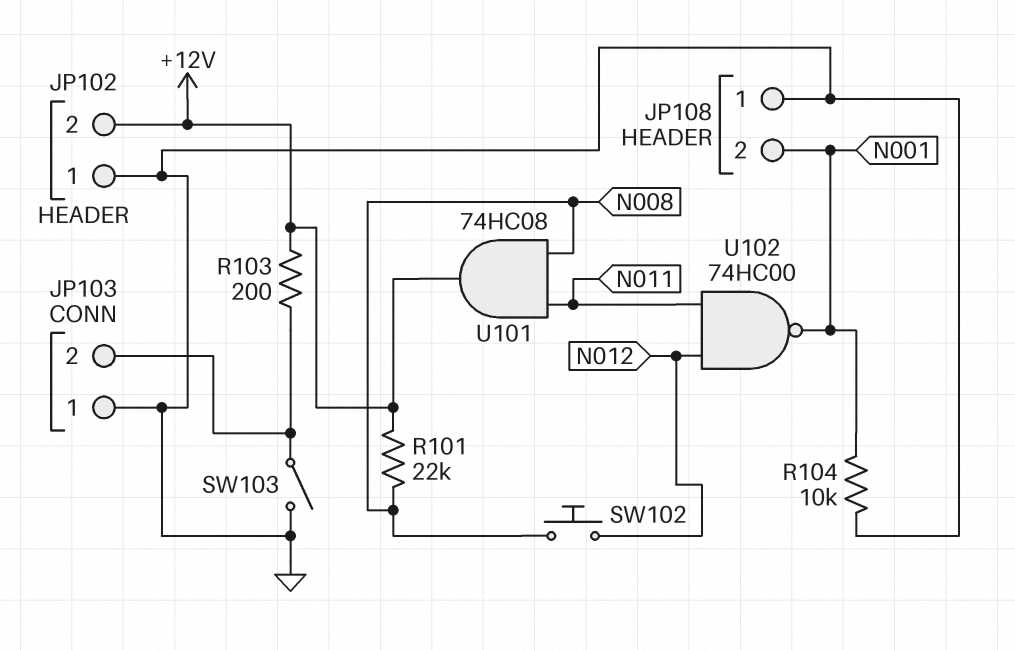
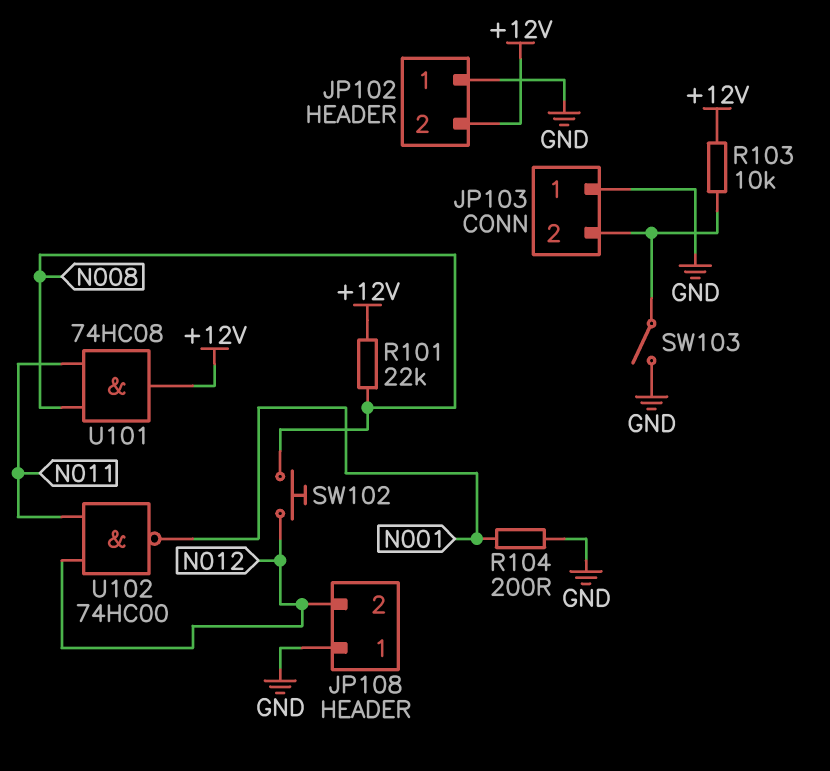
JP108 pin 2: N001 -> N012
R103: 200 (+12V, JP103/2) -> 10k (+12V, JP103/2)
R104: 10k (GND, N001) -> 200 (GND, N001)

